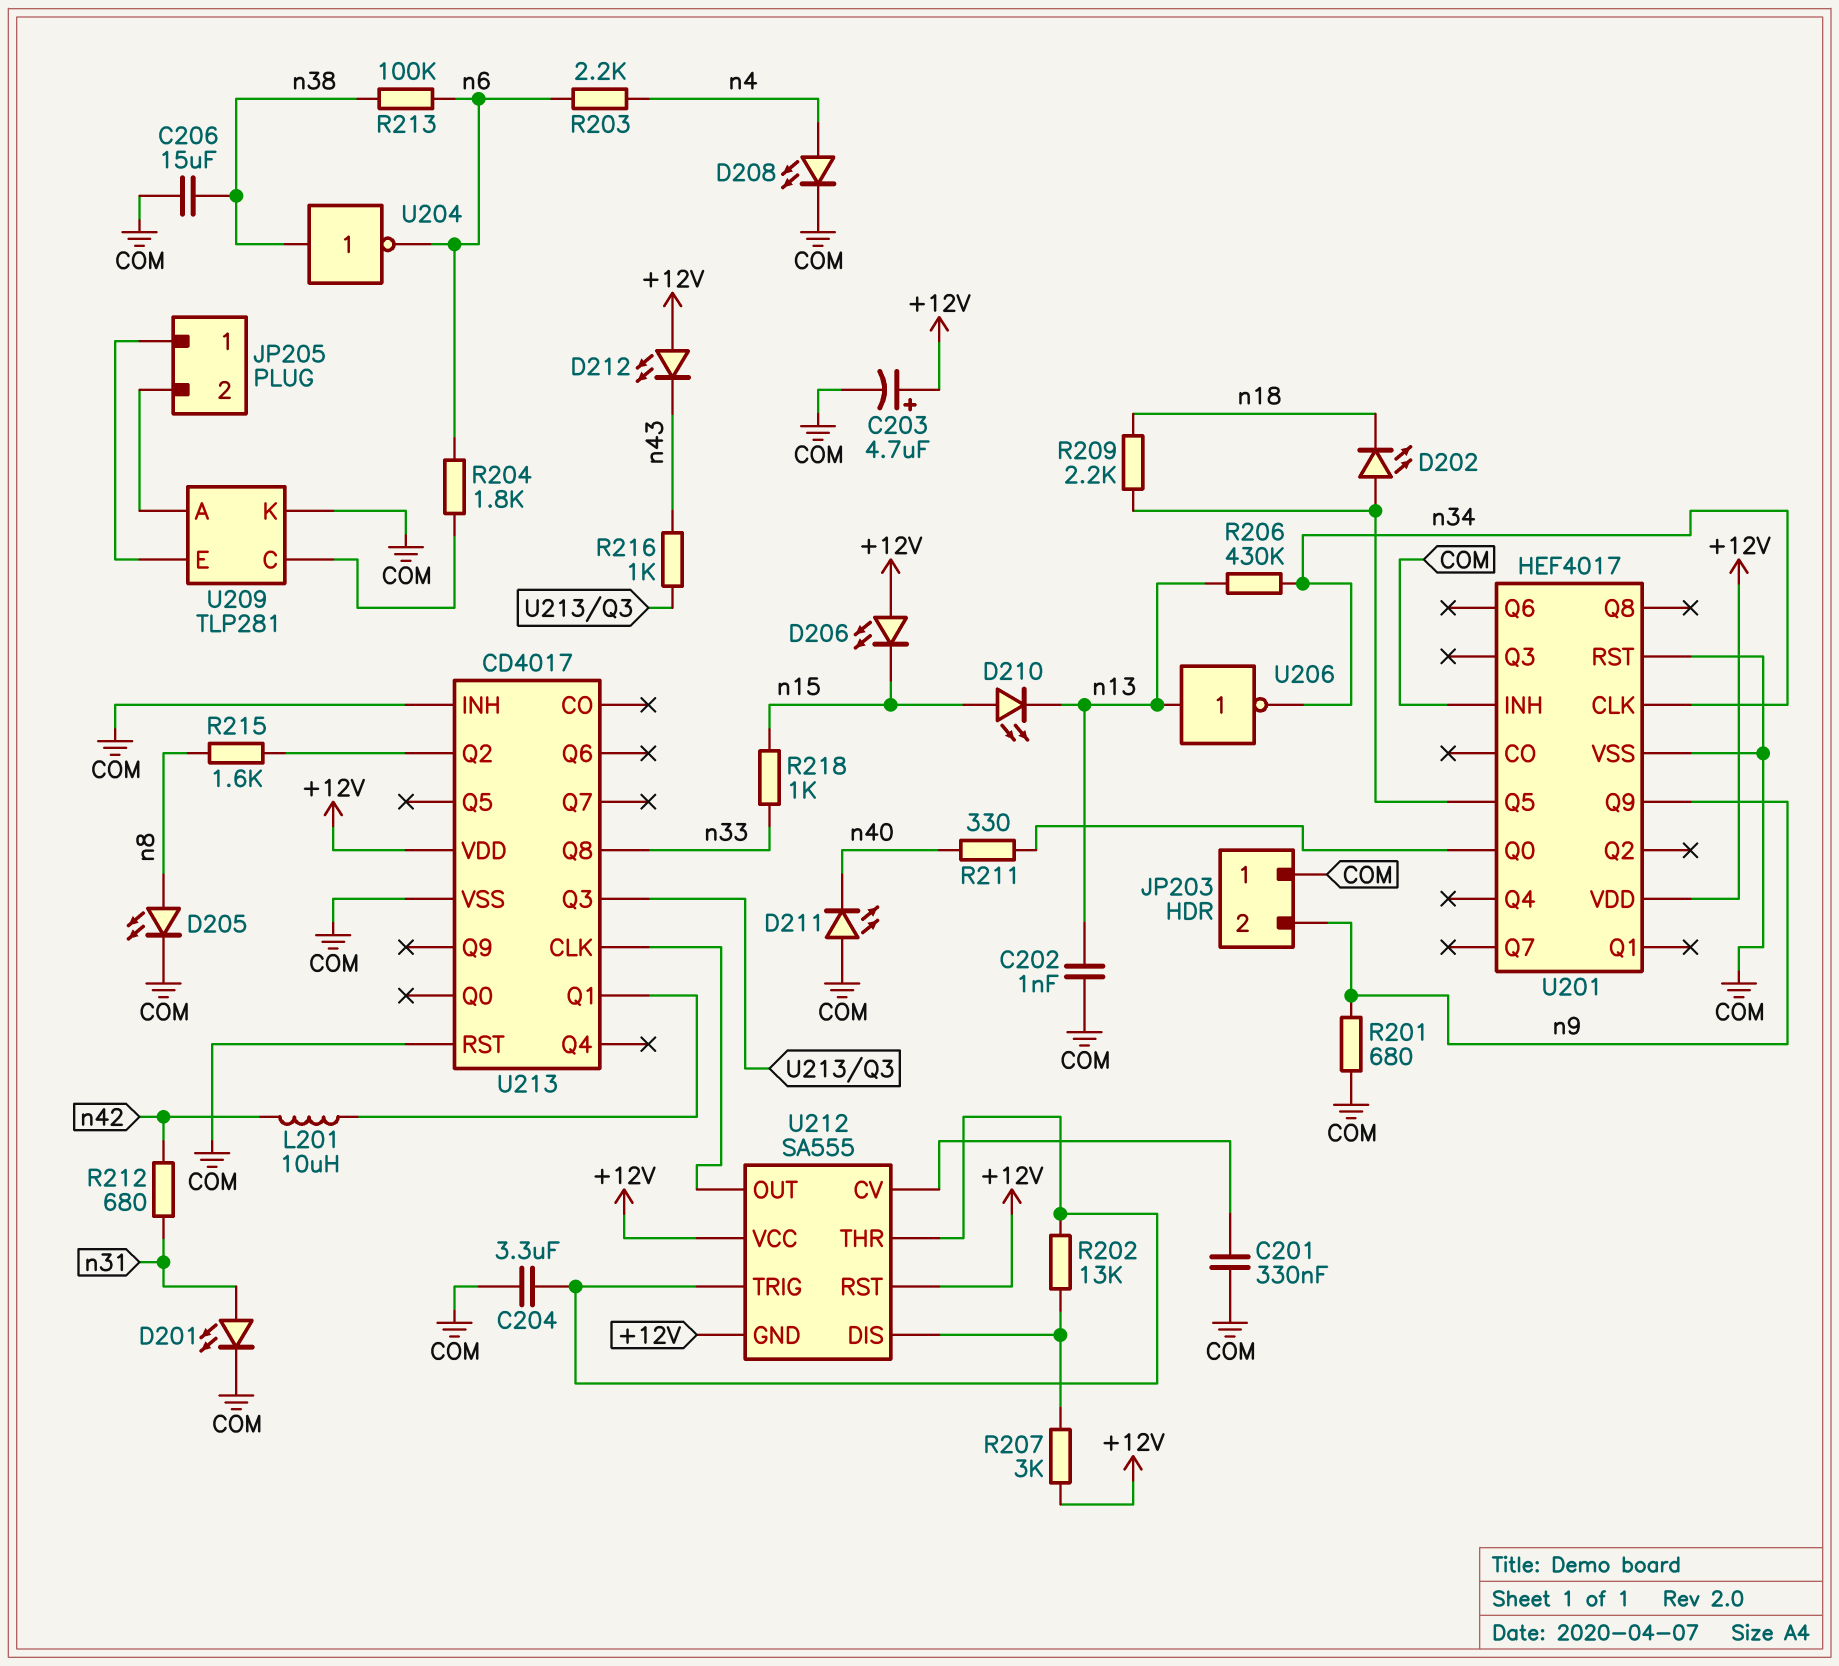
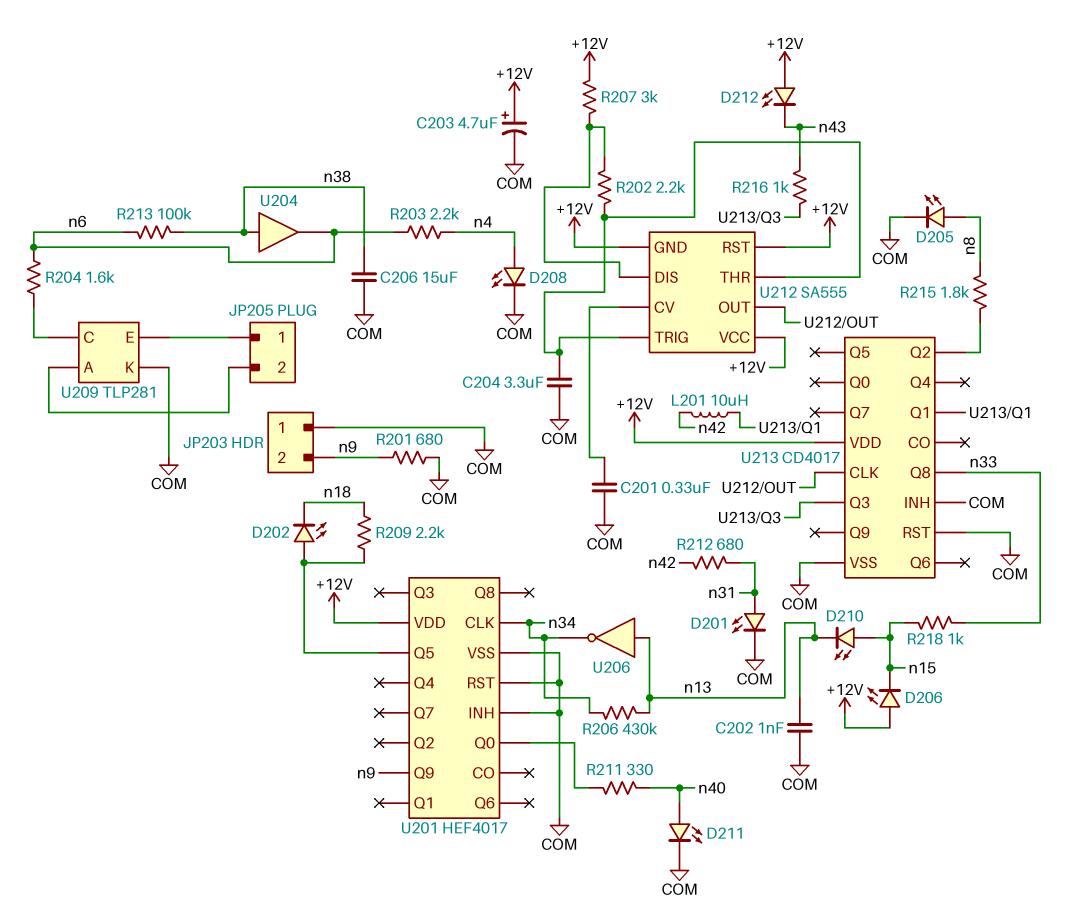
D211: LED (A COM, K n40) -> LED (A n40, K COM)
R202: 13k (U212/DIS, U212/THR) -> 2.2k (U212/DIS, U212/THR)
R204: 1.8k (U209/C, n6) -> 1.6k (U209/C, n6)
R215: 1.6k (U213/Q2, n8) -> 1.8k (U213/Q2, n8)
U204: NOT (in n38, out n6) -> buffer (in n38, out n6)

